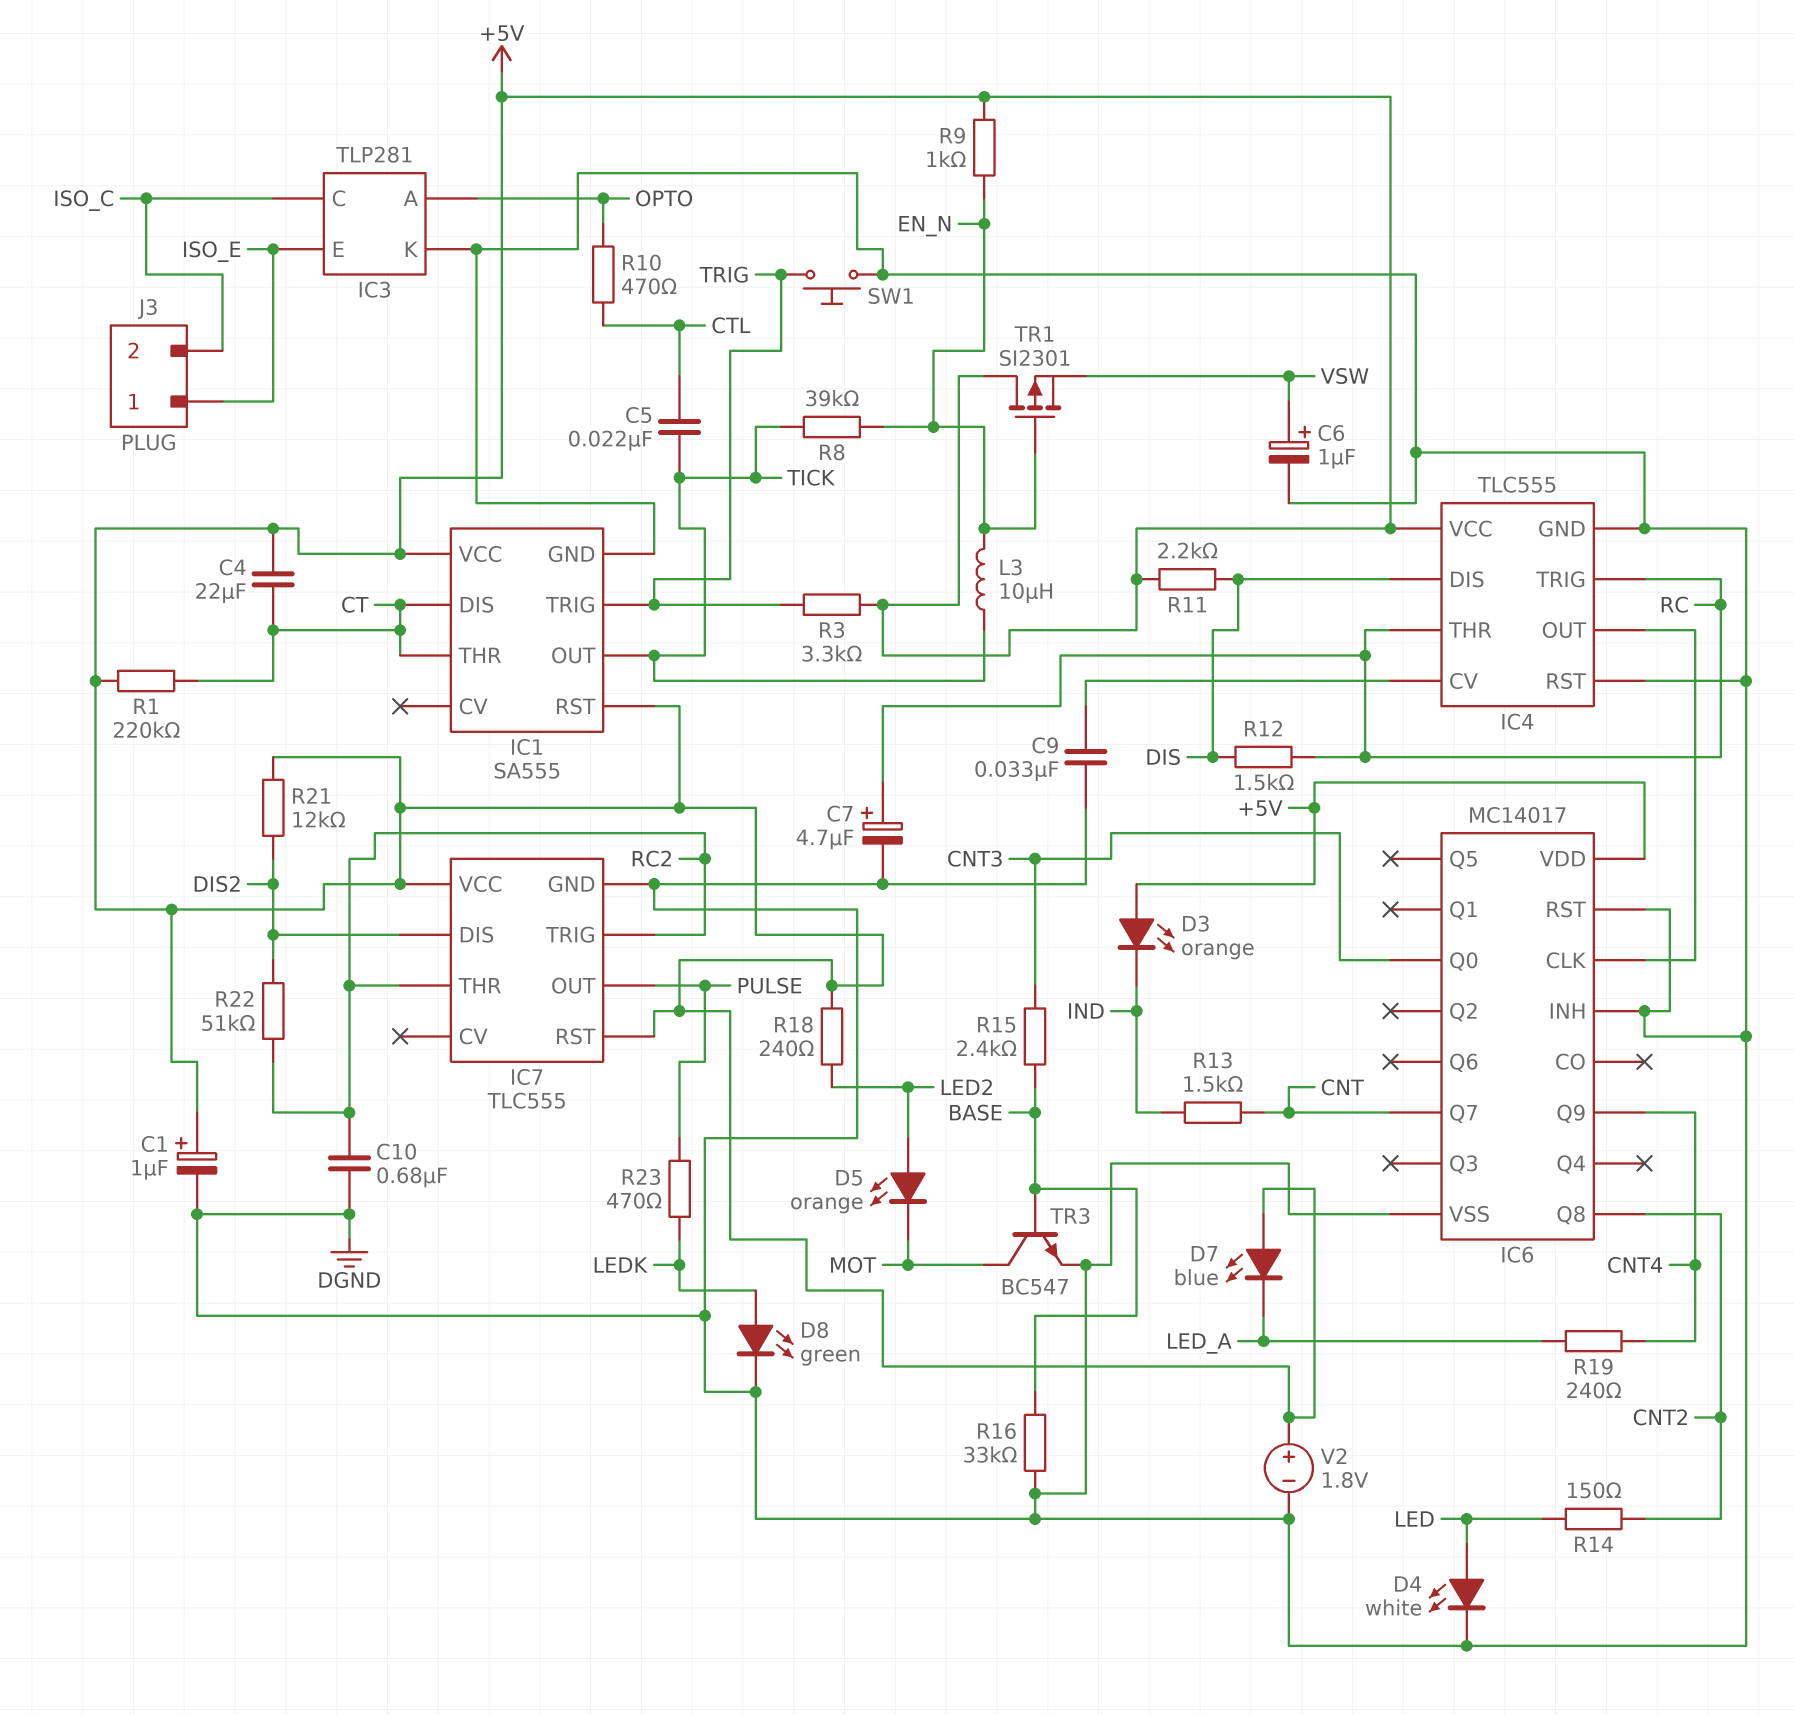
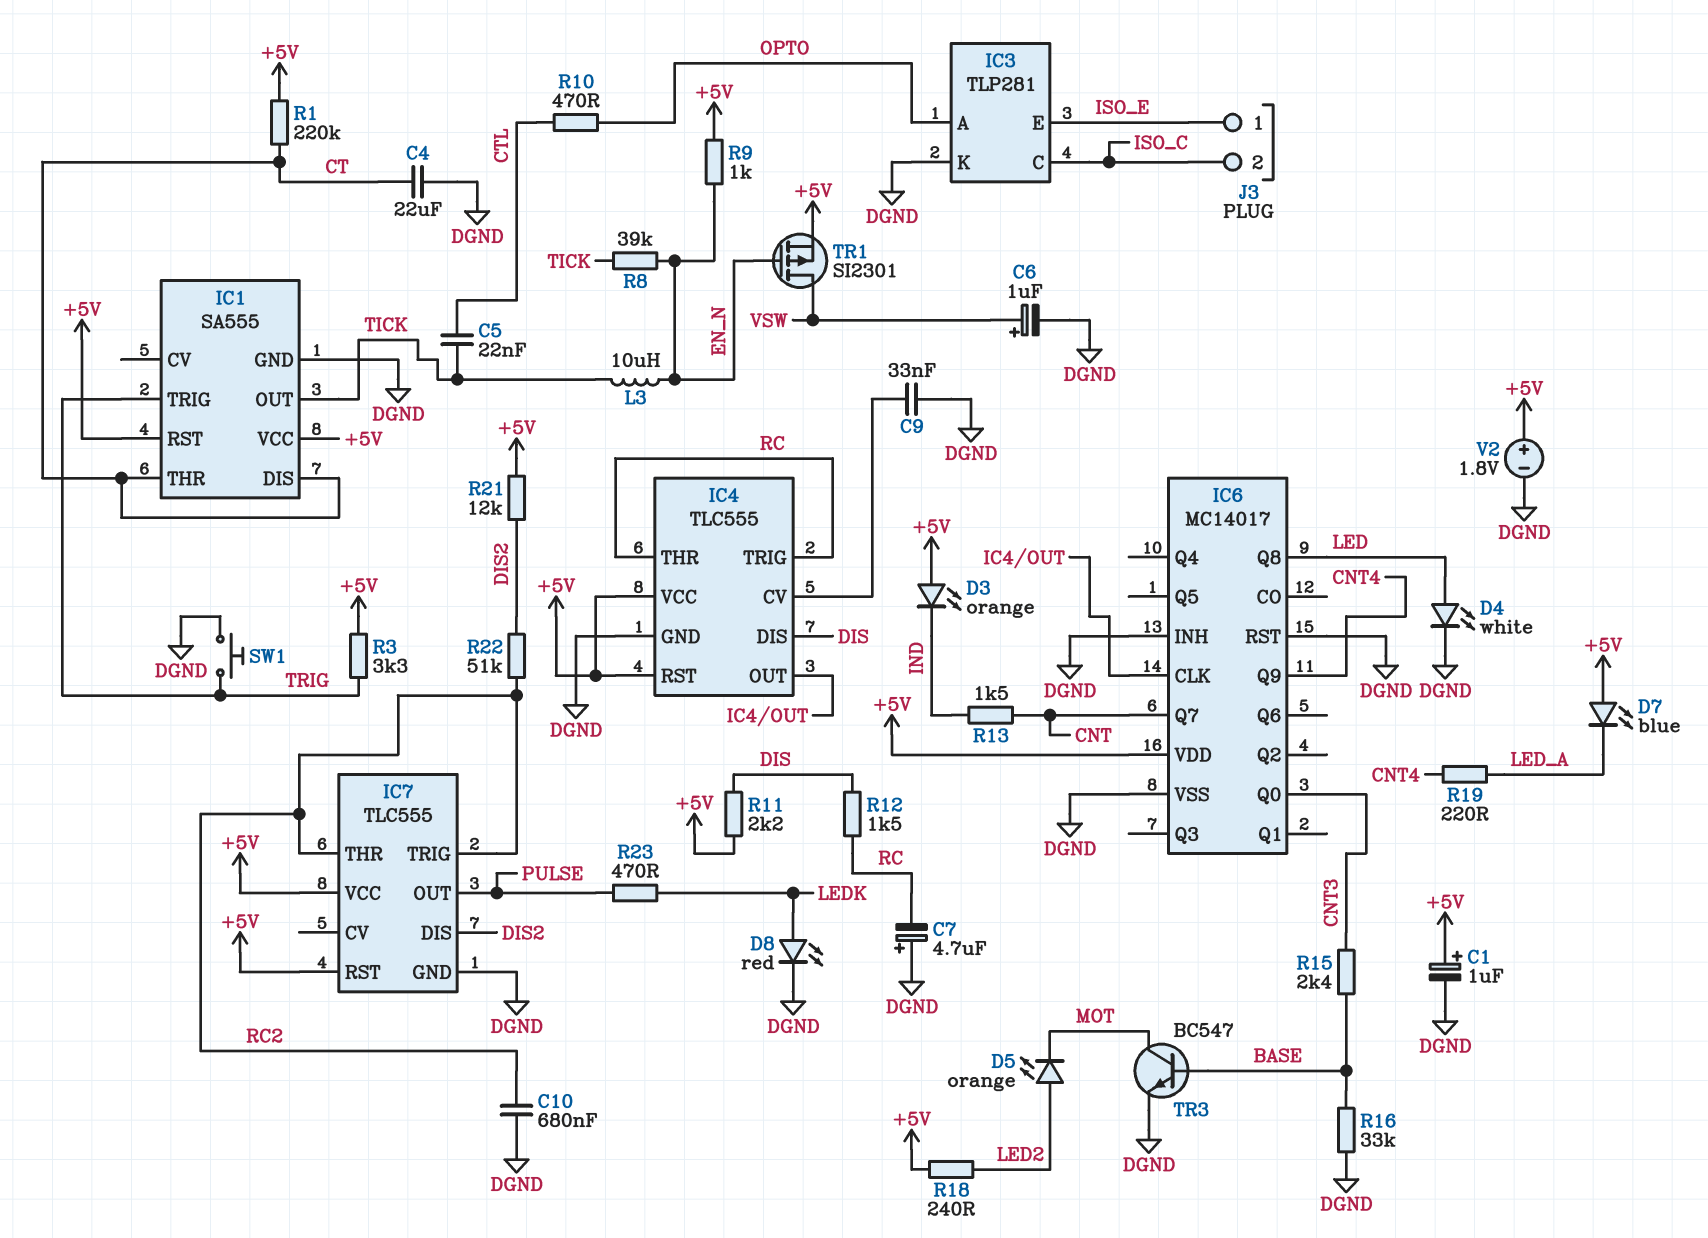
C4: 22uF (+5V, CT) -> 22uF (CT, DGND)
C7: 4.7uF (plus RC, minus DGND) -> 4.7uF (plus DGND, minus RC)
D8: LED green (A LEDK, K DGND) -> LED red (A LEDK, K DGND)
IC4 pin RST: DGND -> +5V
IC6 pin Q8: CNT2 -> LED
R14: 150 (CNT2, LED) -> none
R19: 240 (CNT4, LED_A) -> 220 (CNT4, LED_A)
TR1: PMOS SI2301 (G EN_N, D +5V, S VSW) -> PMOS SI2301 (G EN_N, D VSW, S +5V)

